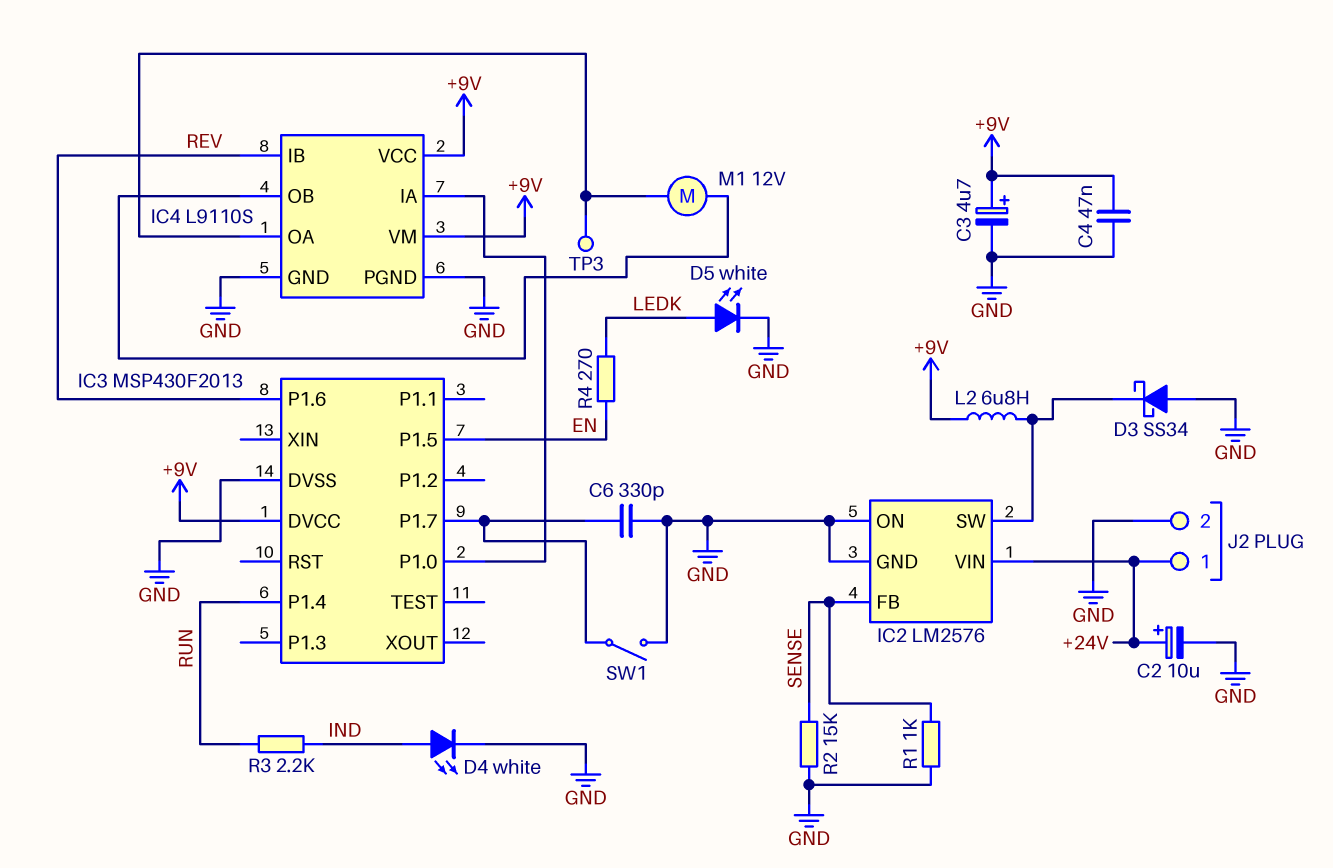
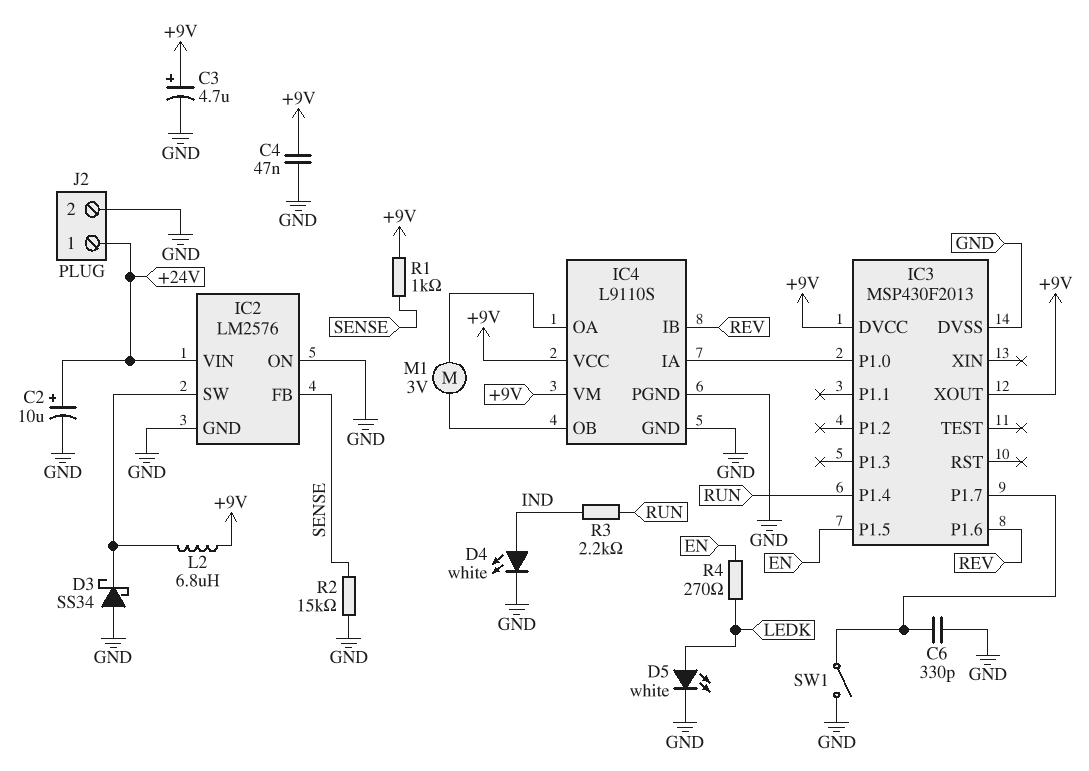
IC3 pin XOUT: none -> +9V
M1: motor 12V (IC4/OA, IC4/OB) -> motor 3V (IC4/OA, IC4/OB)
R1: 1k (GND, SENSE) -> 1k (+9V, SENSE)
TP3: test point (IC4/OA) -> none

